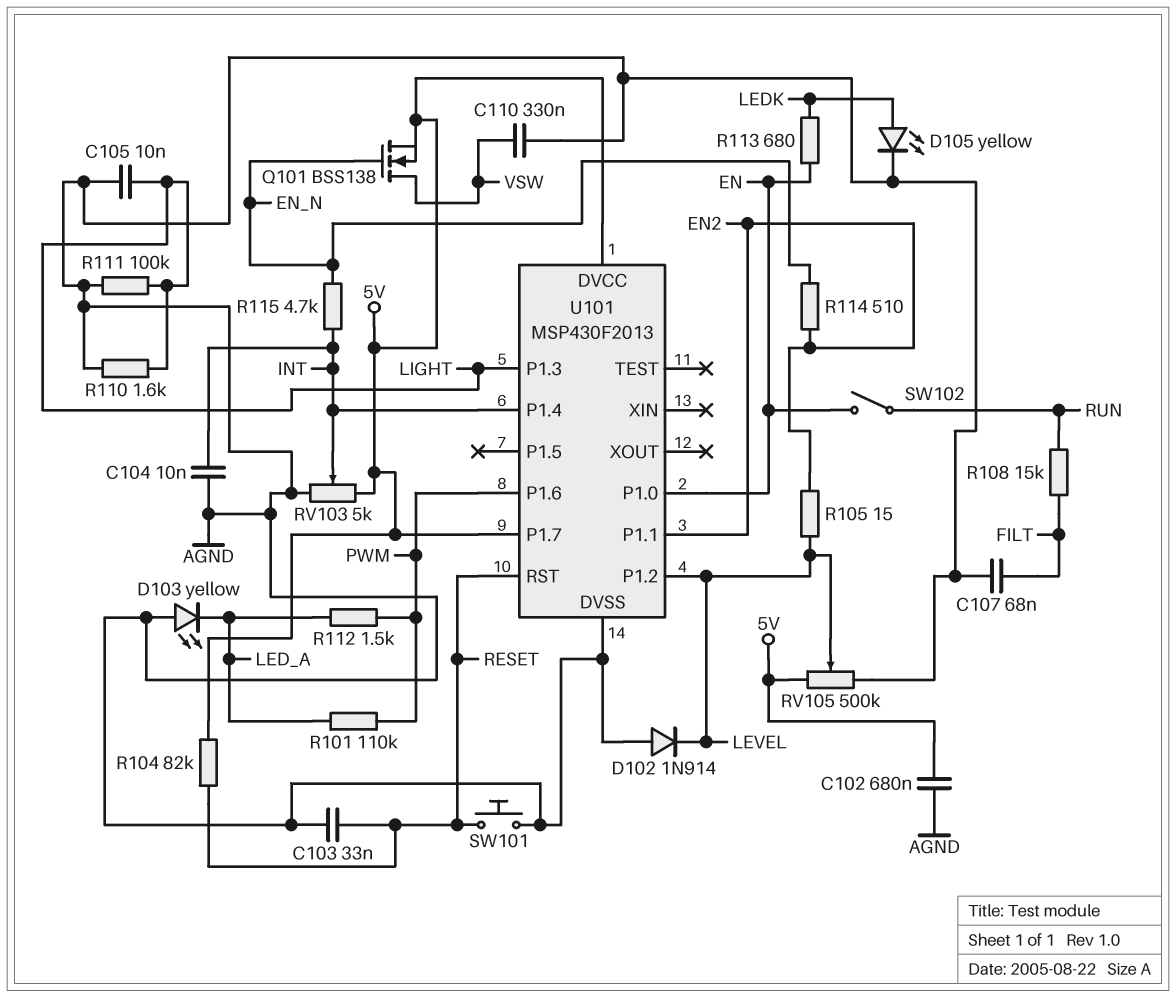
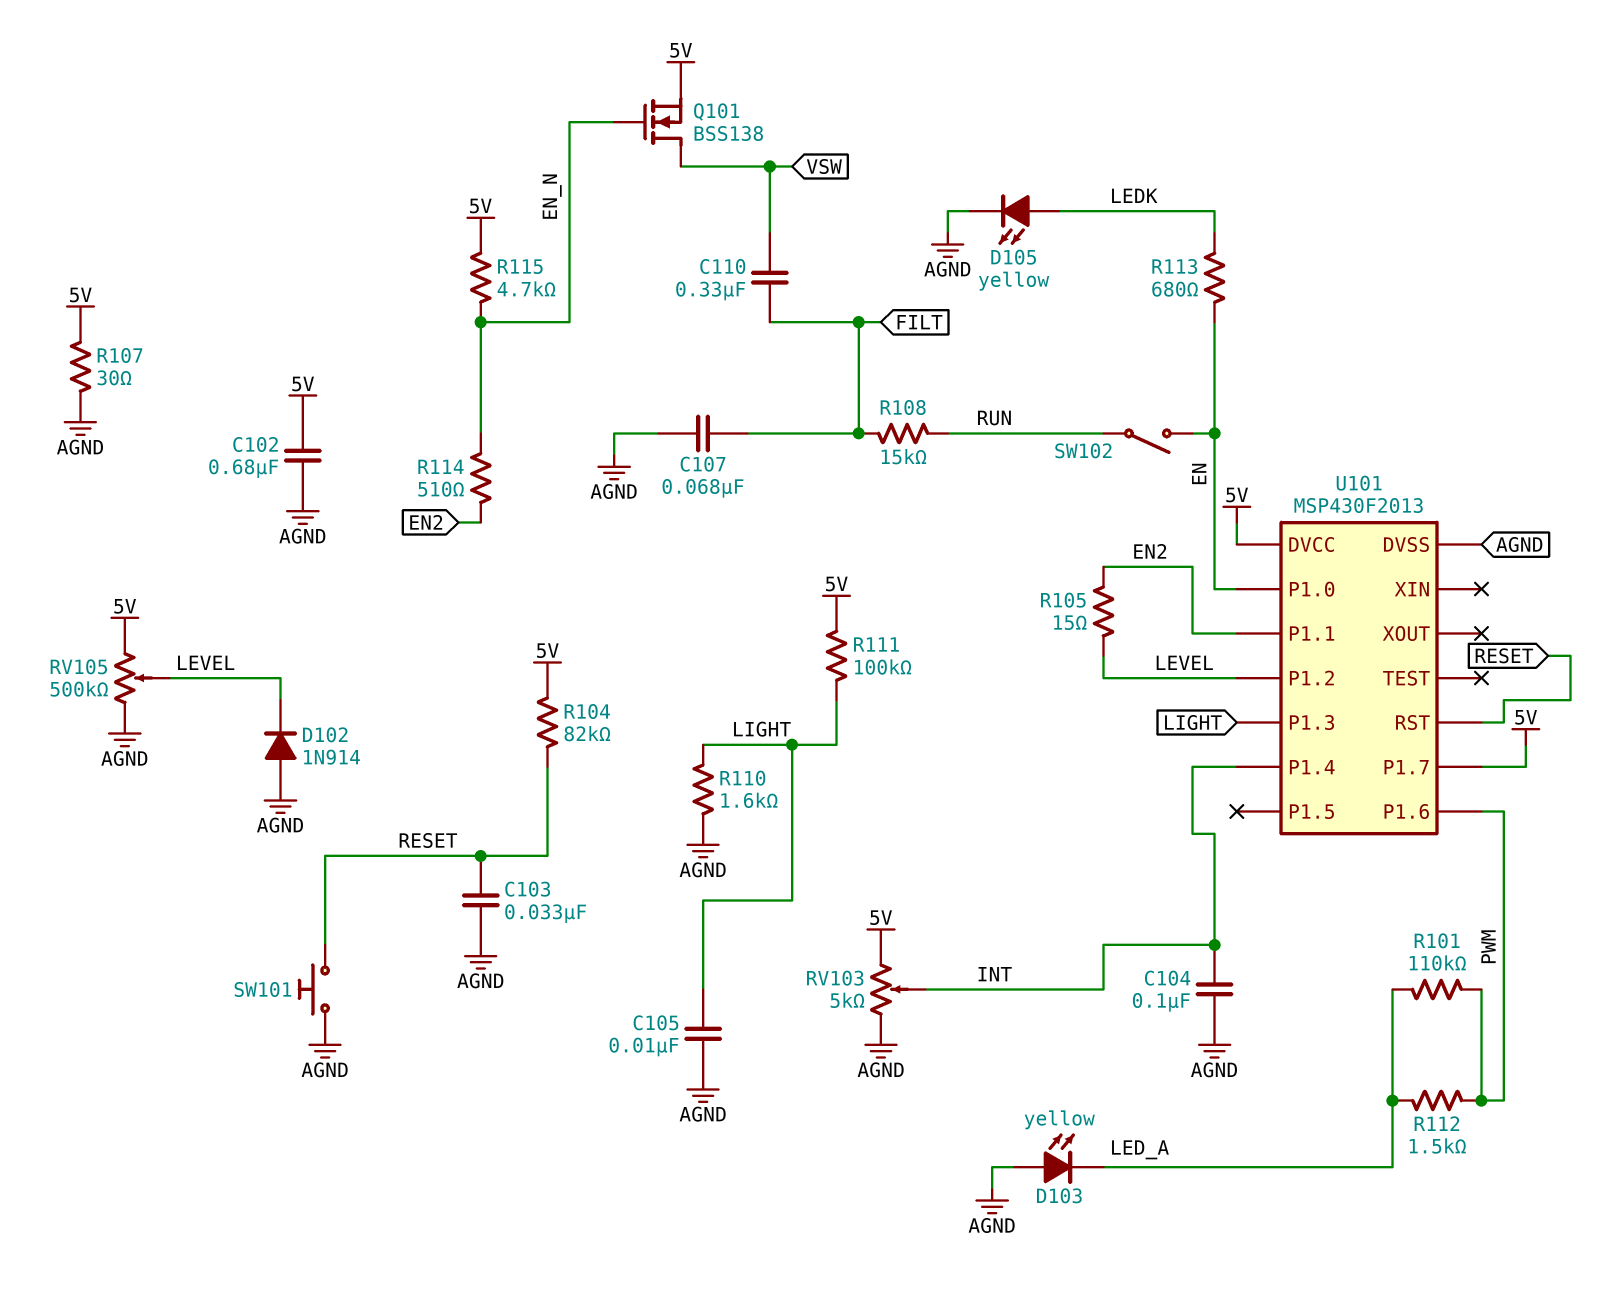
C104: 10nF (AGND, INT) -> 100nF (AGND, INT)
C110: 330nF (AGND, VSW) -> 330nF (FILT, VSW)
R107: none -> 30 (5V, AGND)
R111: 100k (AGND, LIGHT) -> 100k (5V, LIGHT)
R115: 4.7k (EN_N, INT) -> 4.7k (5V, EN_N)

